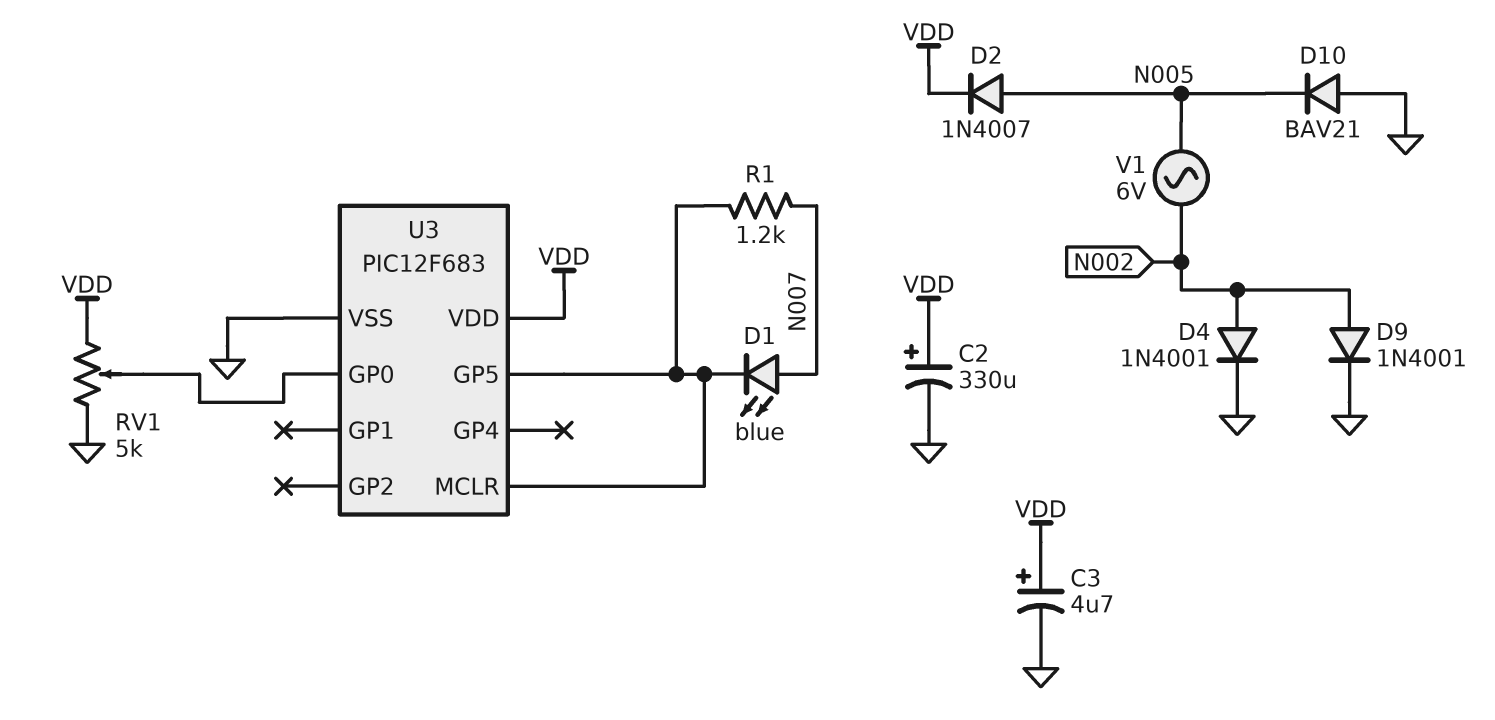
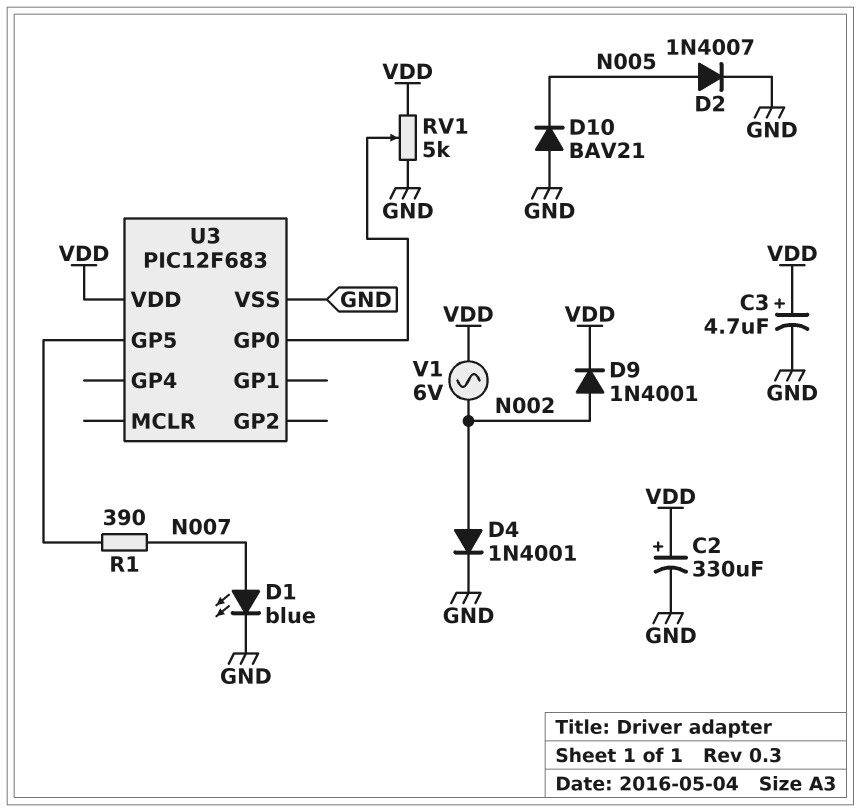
D1: LED blue (A N007, K U3/GP5) -> LED blue (A N007, K GND)
D2: diode 1N4007 (A N005, K VDD) -> diode 1N4007 (A N005, K GND)
D9: diode 1N4001 (A N002, K GND) -> diode 1N4001 (A N002, K VDD)
R1: 1.2k (N007, U3/GP5) -> 390 (N007, U3/GP5)
U3 pin MCLR: U3/GP5 -> none
V1: AC 6V (N002, N005) -> AC 6V (N002, VDD)

